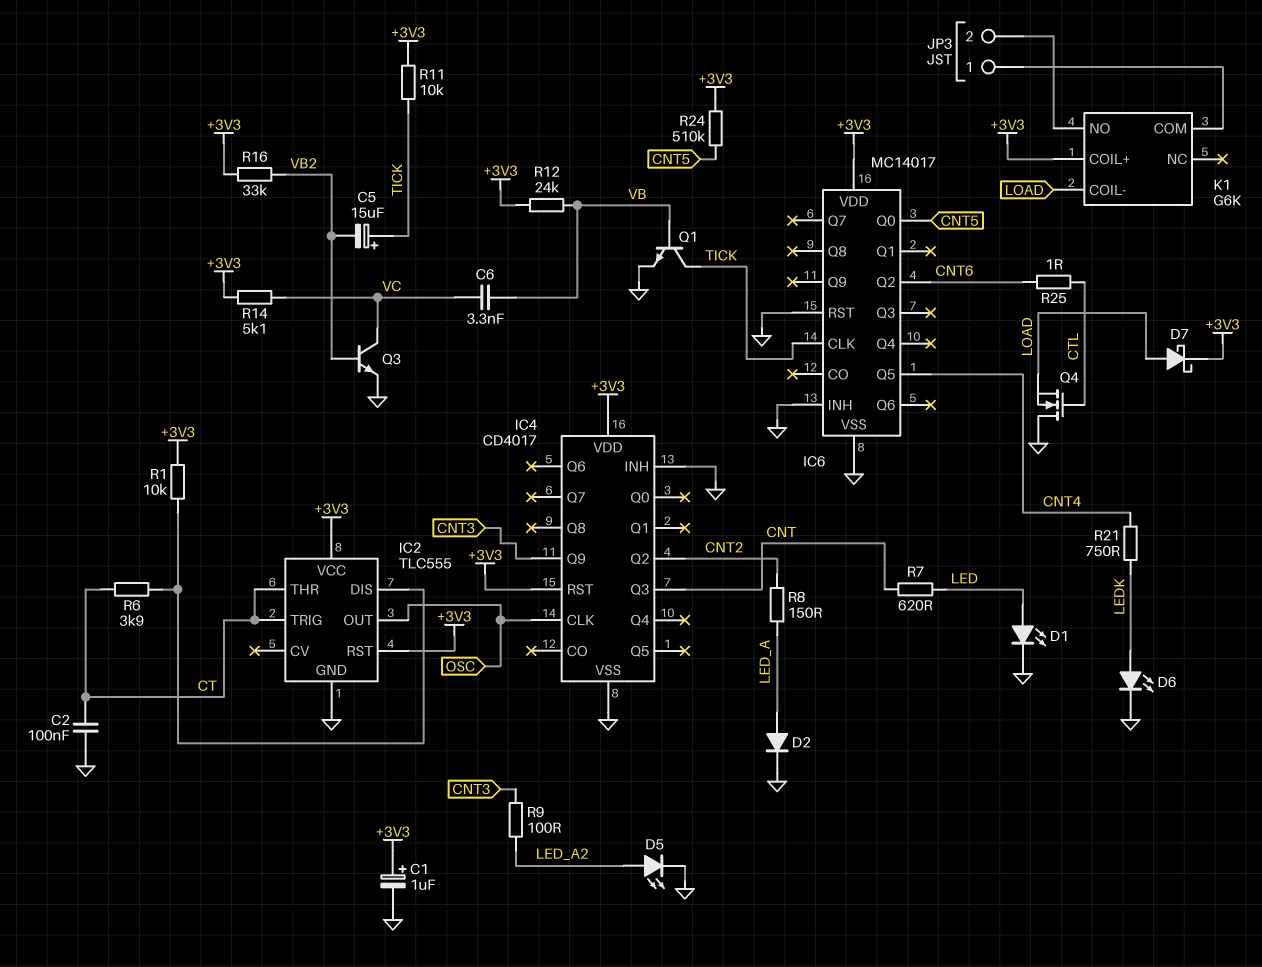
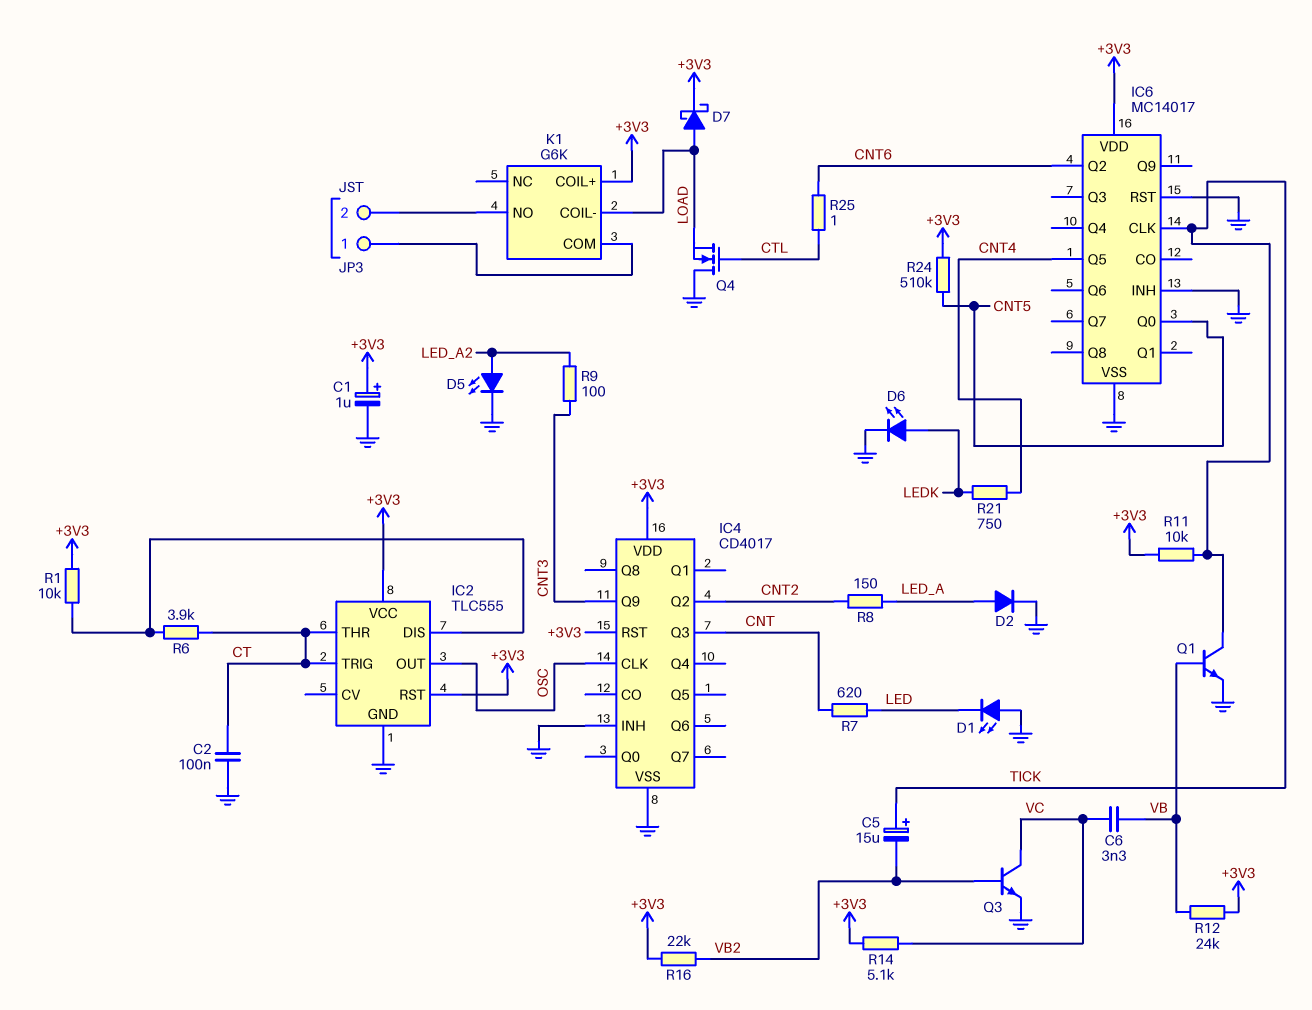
D1: LED (A LED, K GND) -> LED (A GND, K LED)
R16: 33k (+3V3, VB2) -> 22k (+3V3, VB2)

